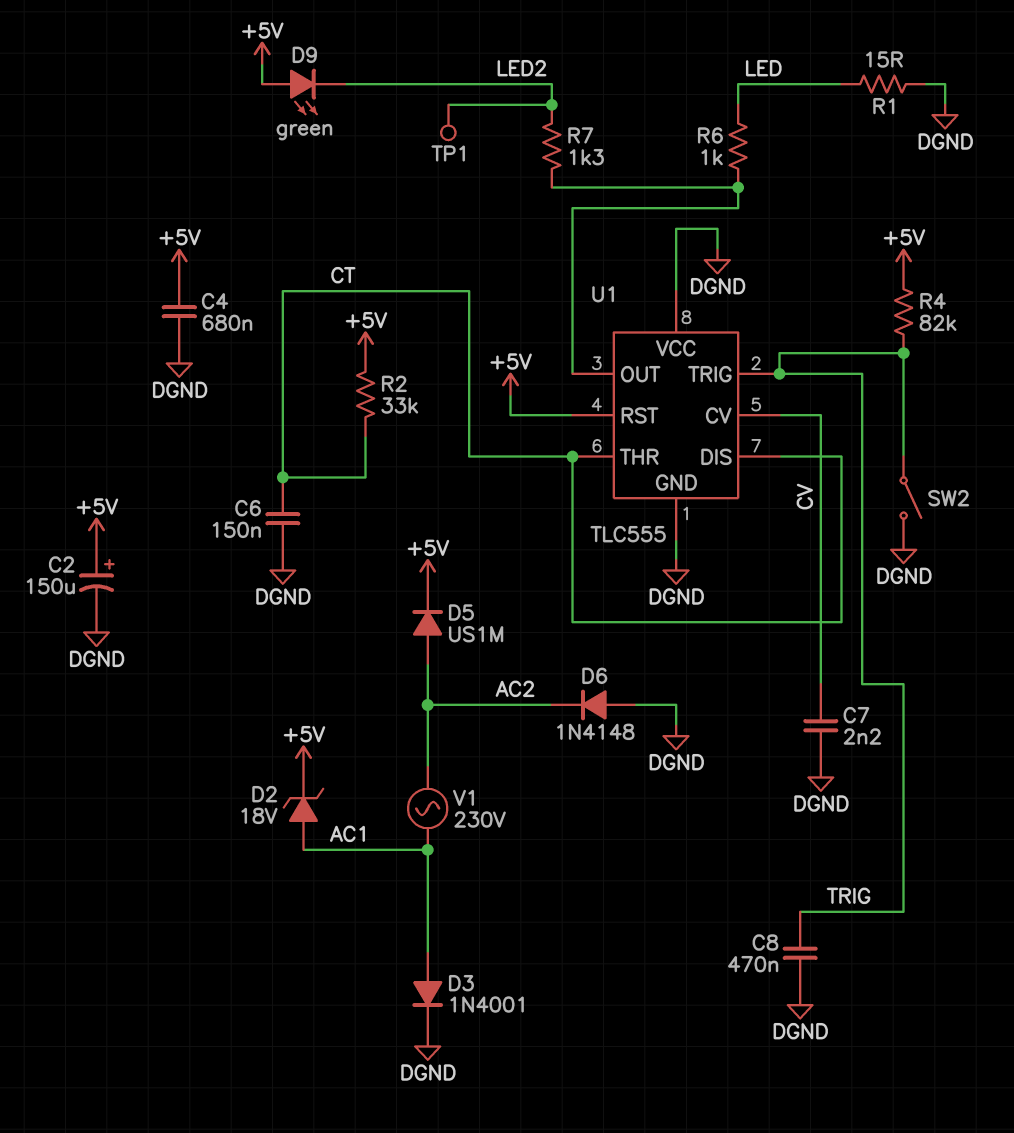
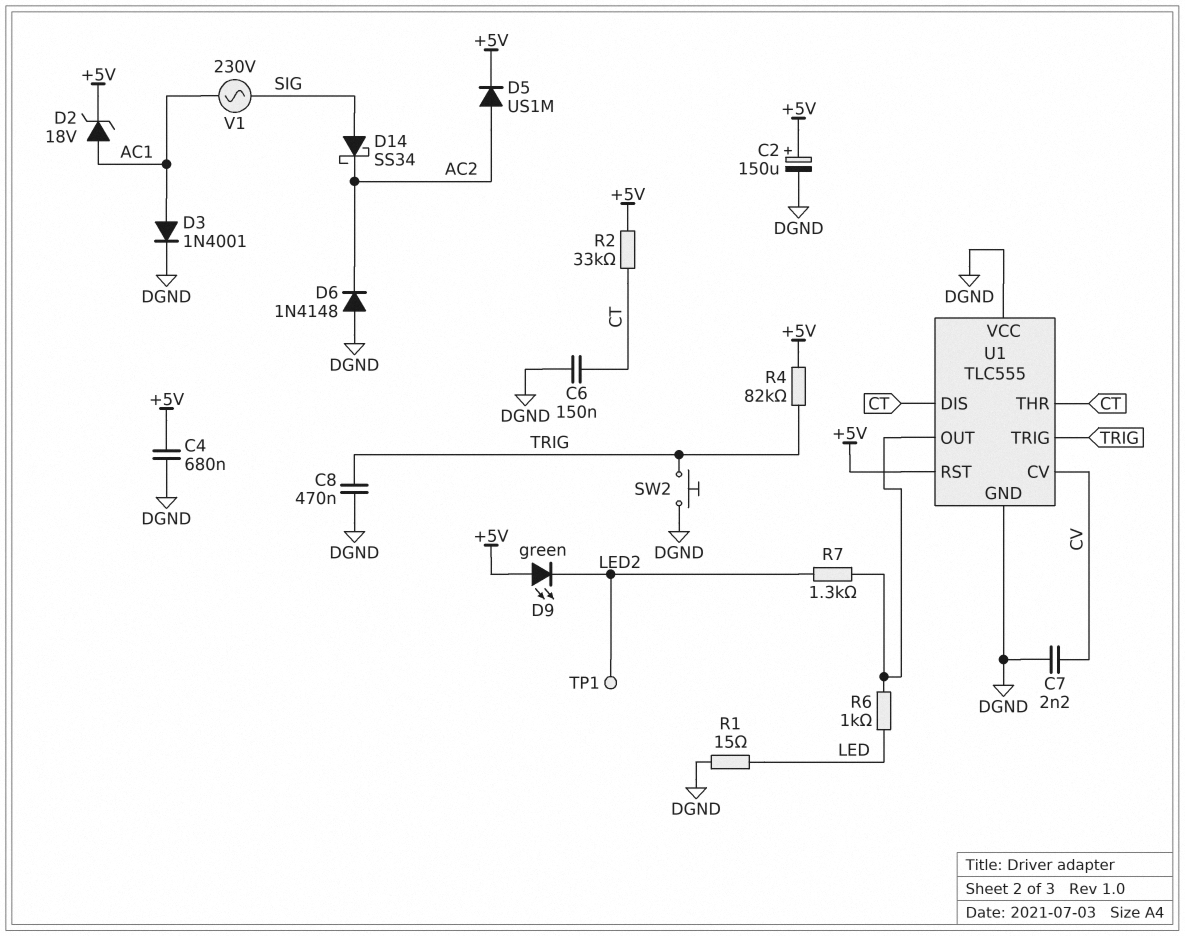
D14: none -> schottky SS34 (A SIG, K AC2)
SW2: switch (DGND, TRIG) -> button (DGND, TRIG)
V1: AC 230V (AC1, AC2) -> AC 230V (AC1, SIG)

